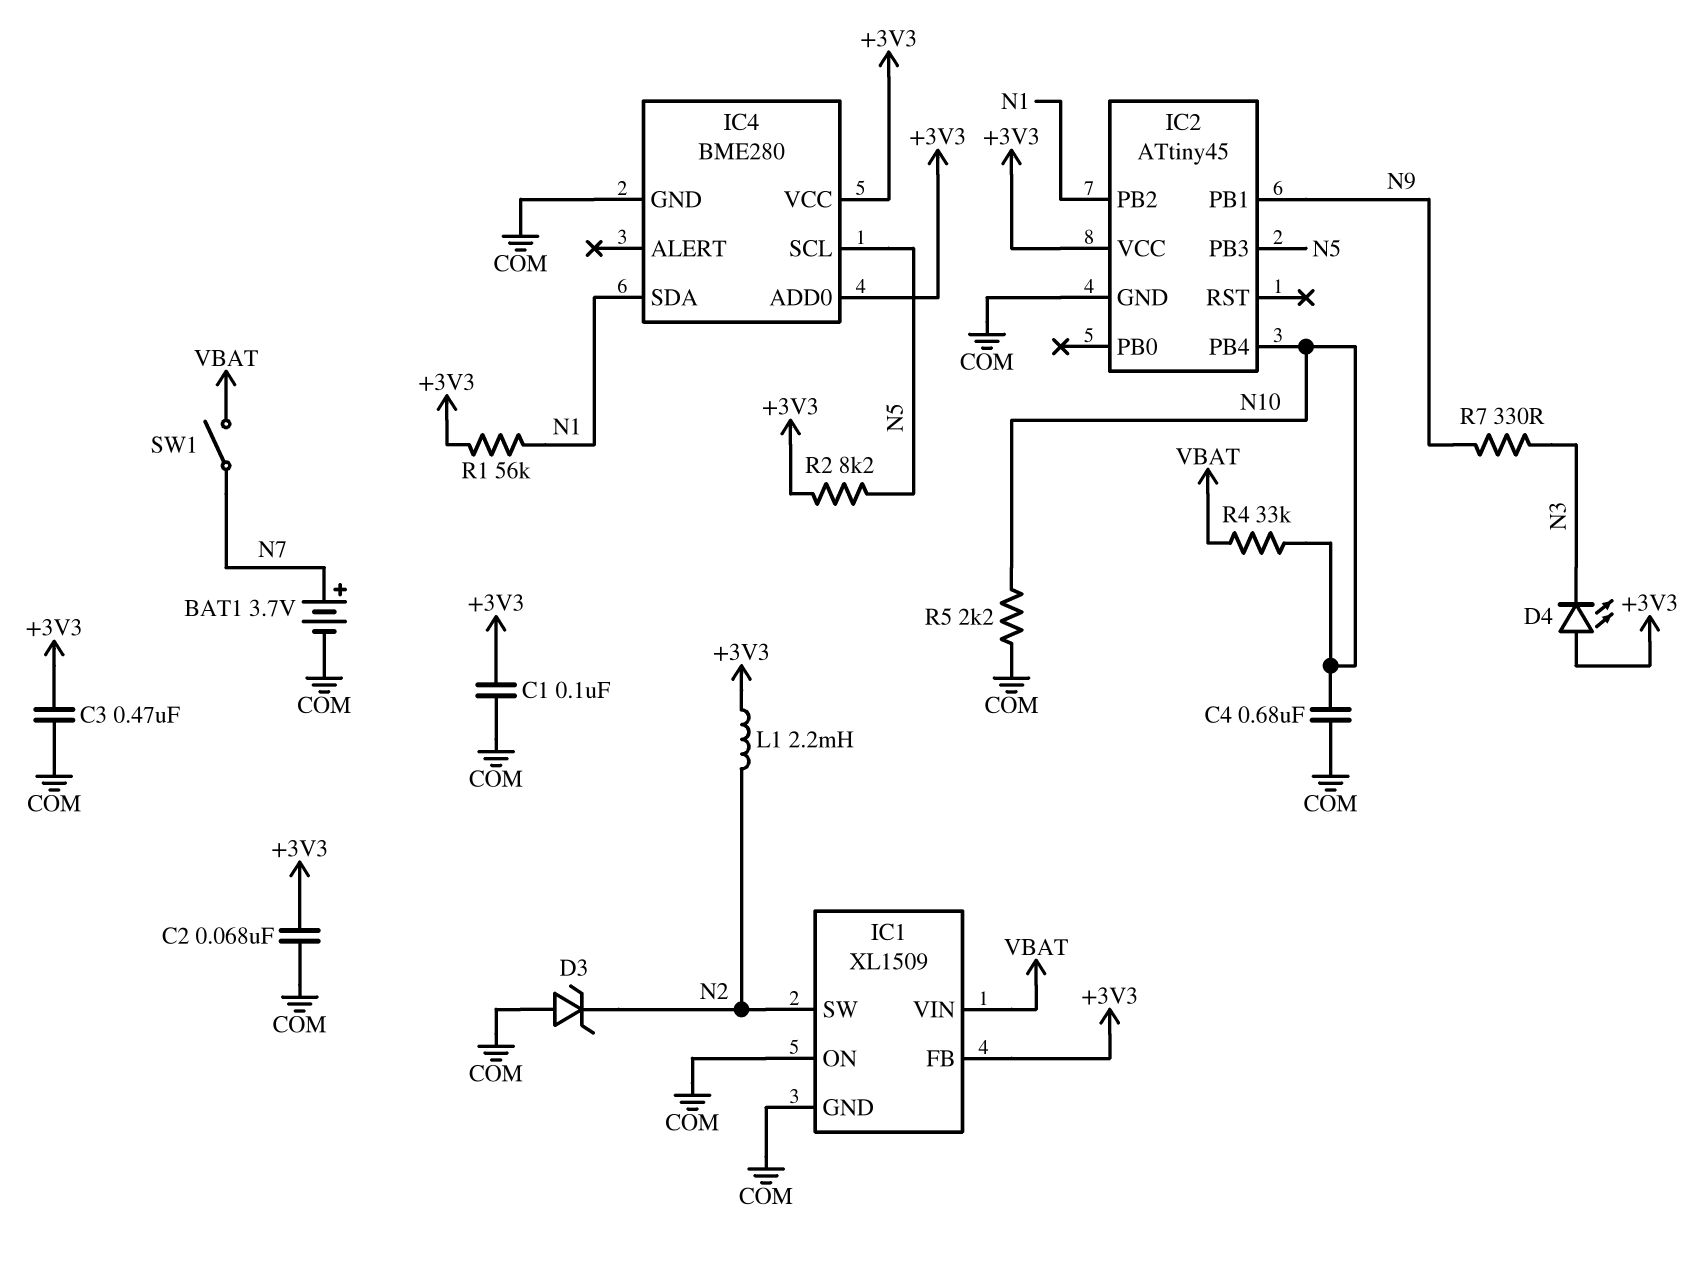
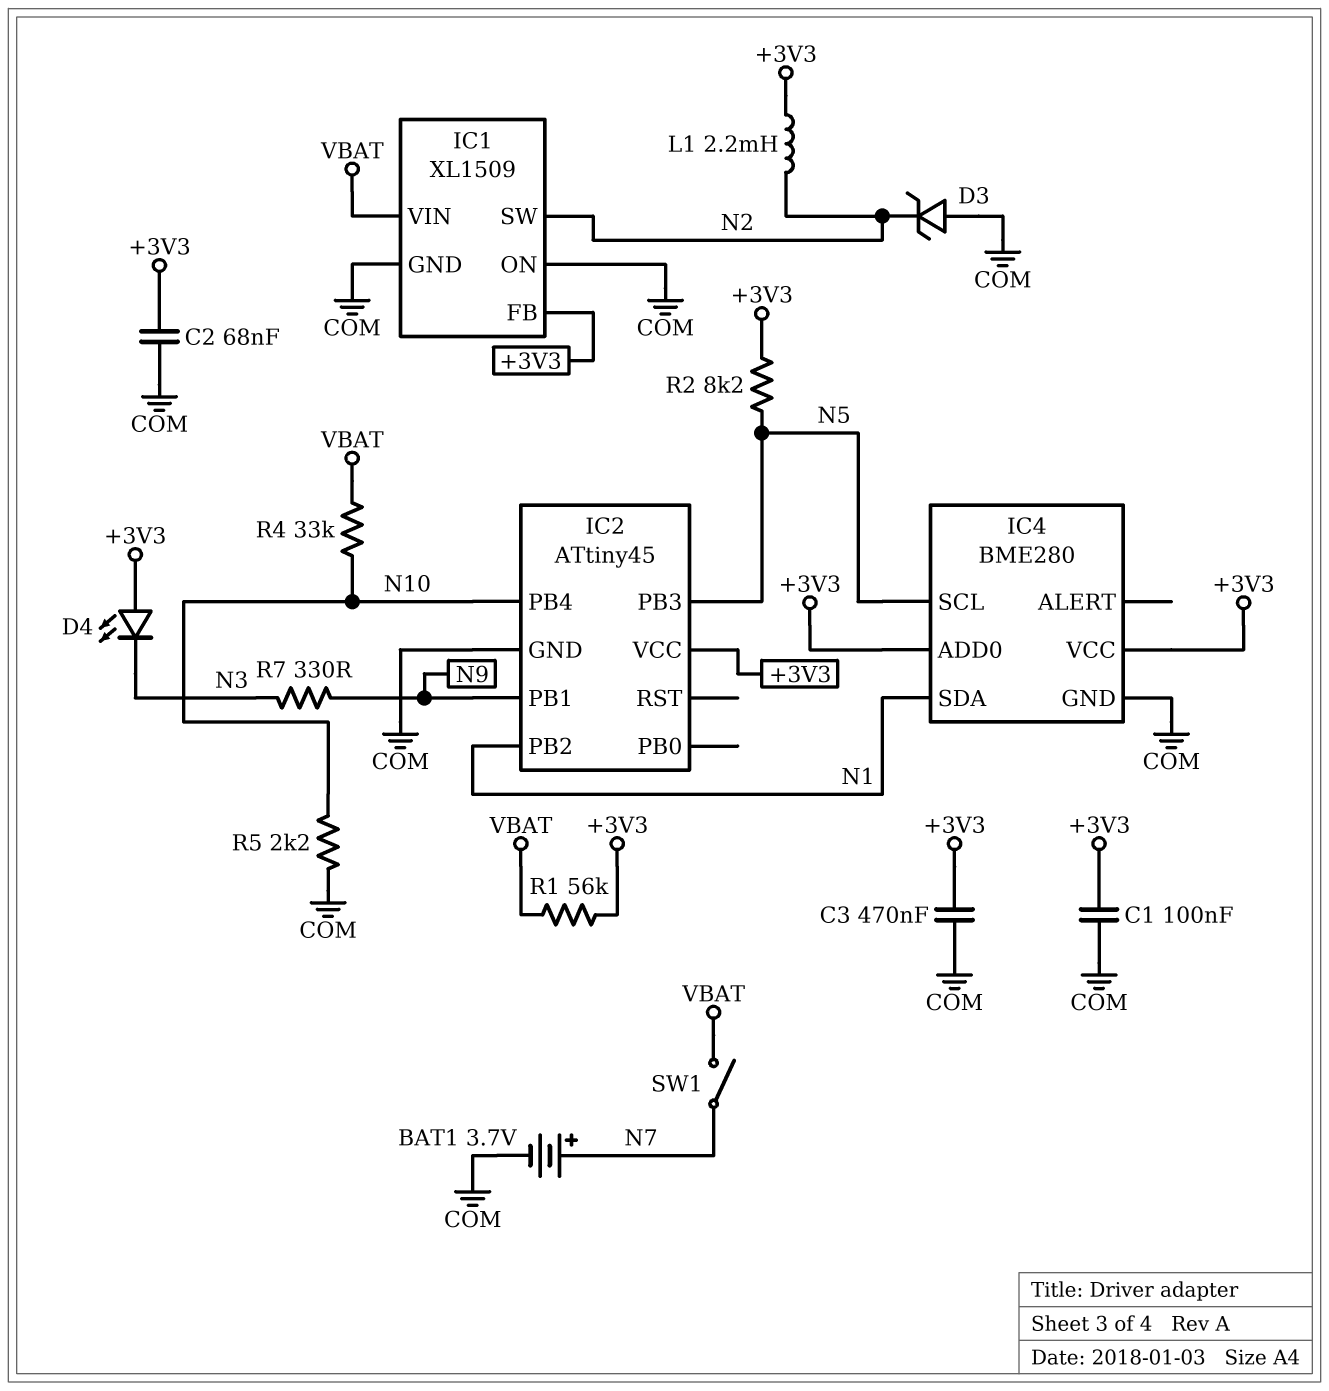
C4: 680nF (COM, N10) -> none
R1: 56k (+3V3, N1) -> 56k (+3V3, VBAT)

